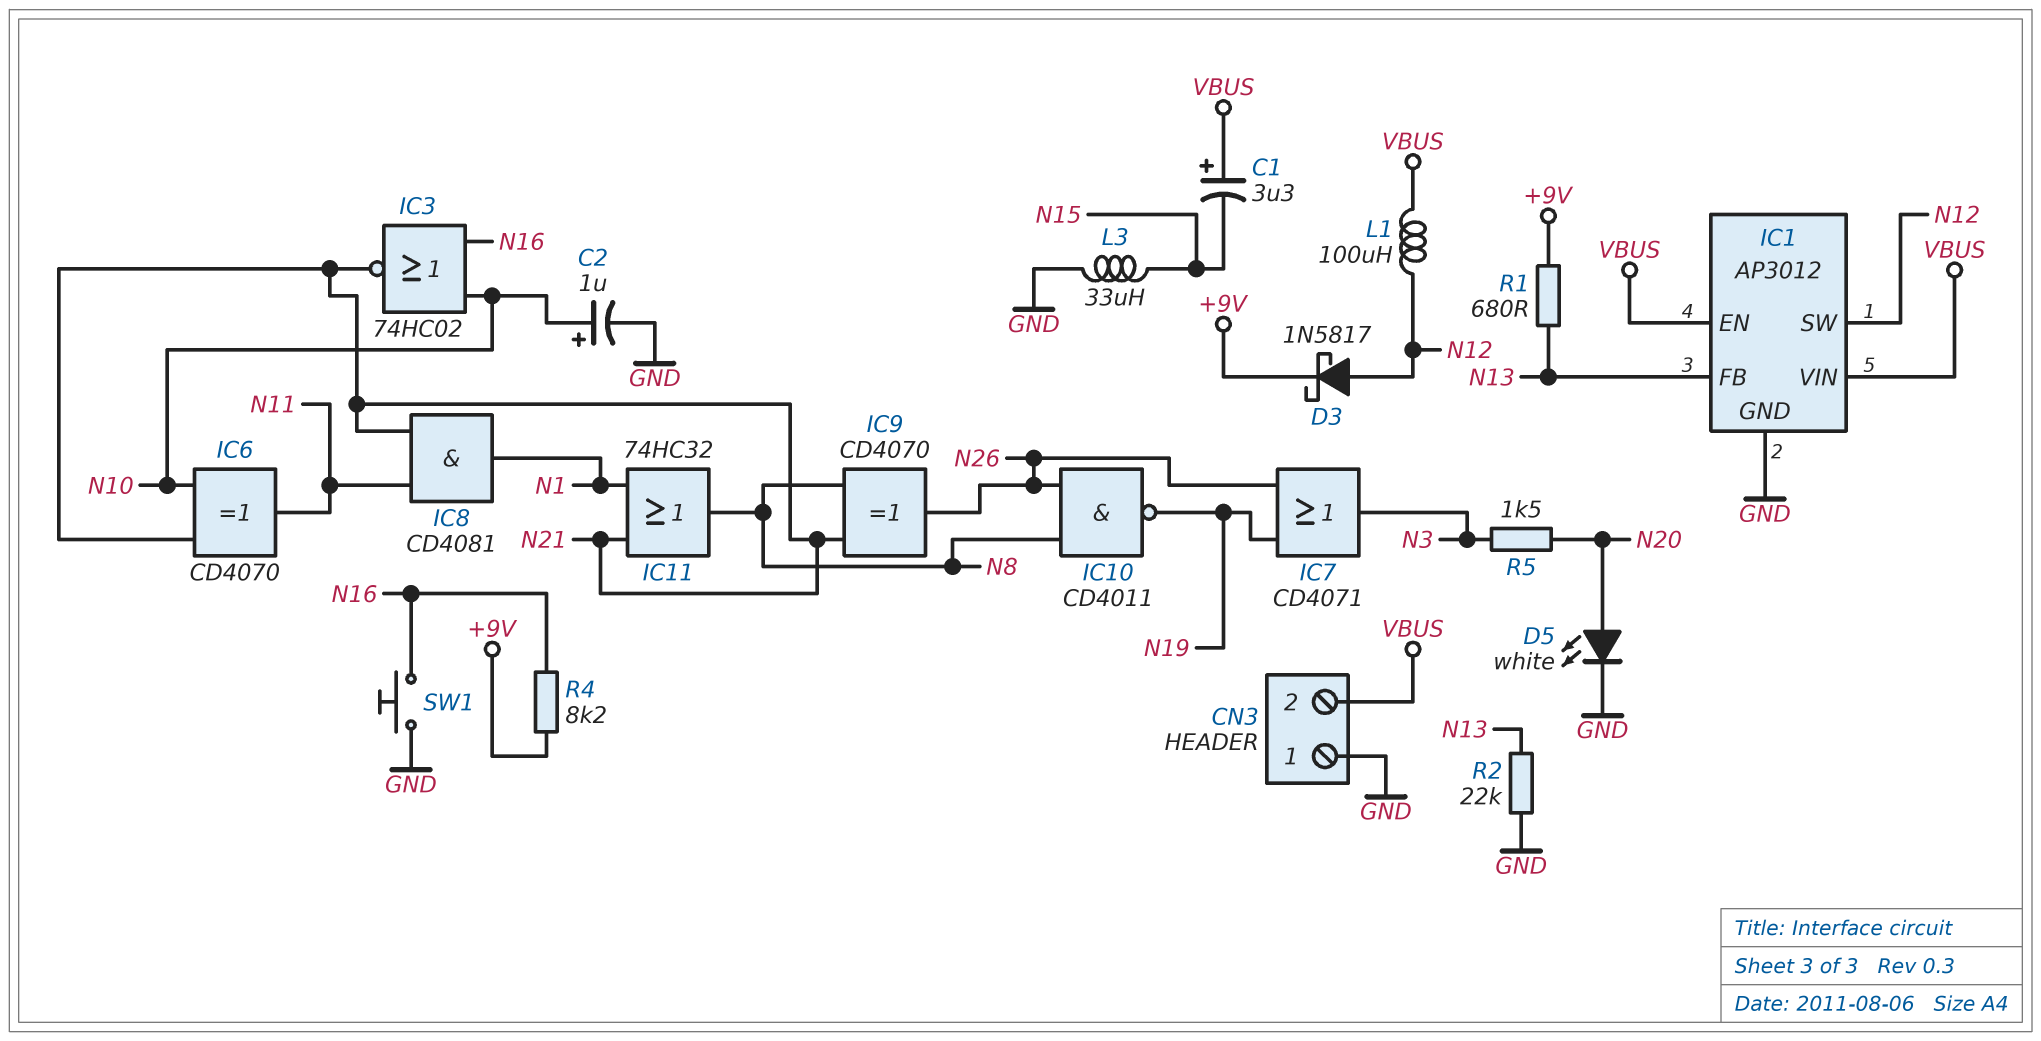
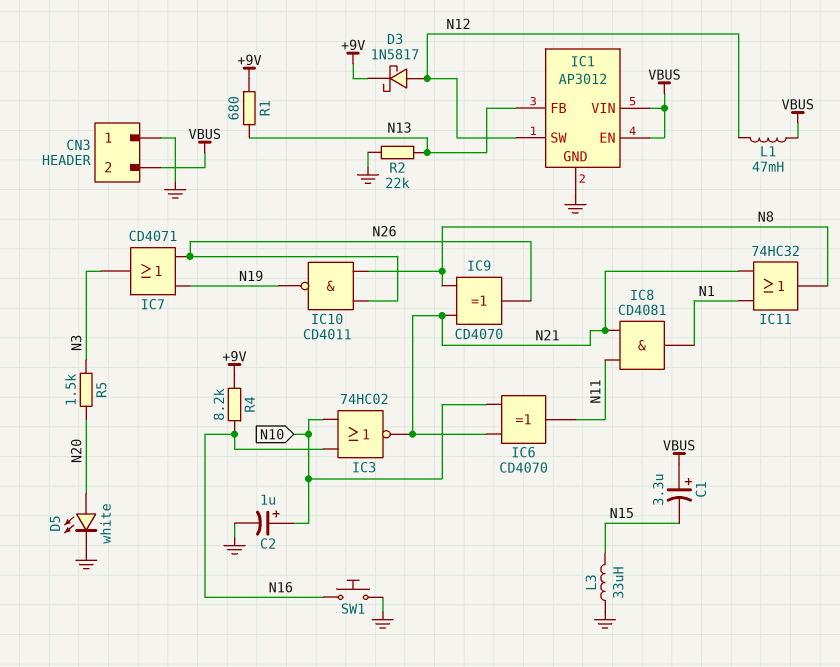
L1: 100uH (N12, VBUS) -> 47mH (N12, VBUS)

